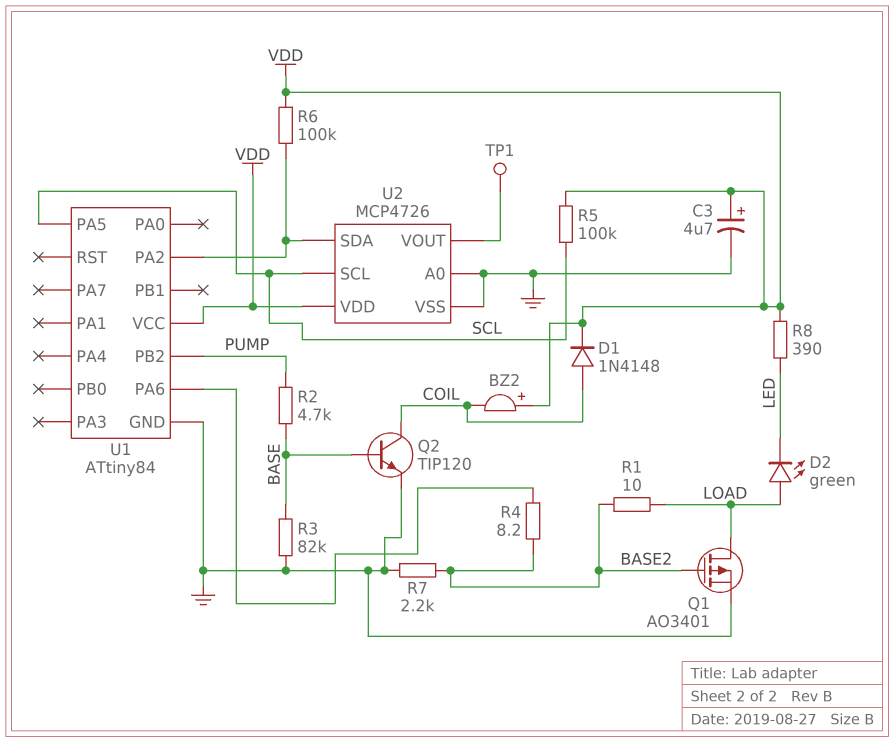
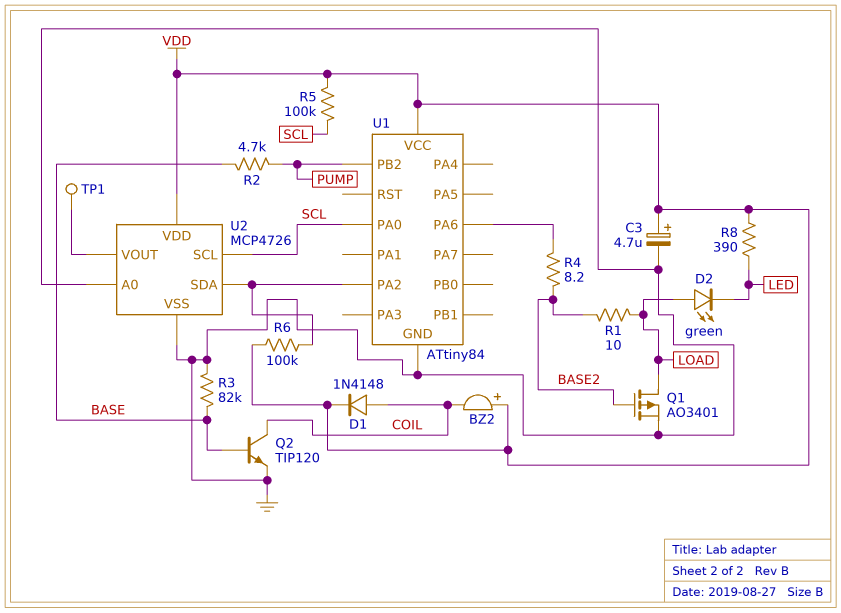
R7: 2.2k (BASE2, GND) -> none
U1 pin PA0: none -> SCL
U1 pin PA5: SCL -> none

